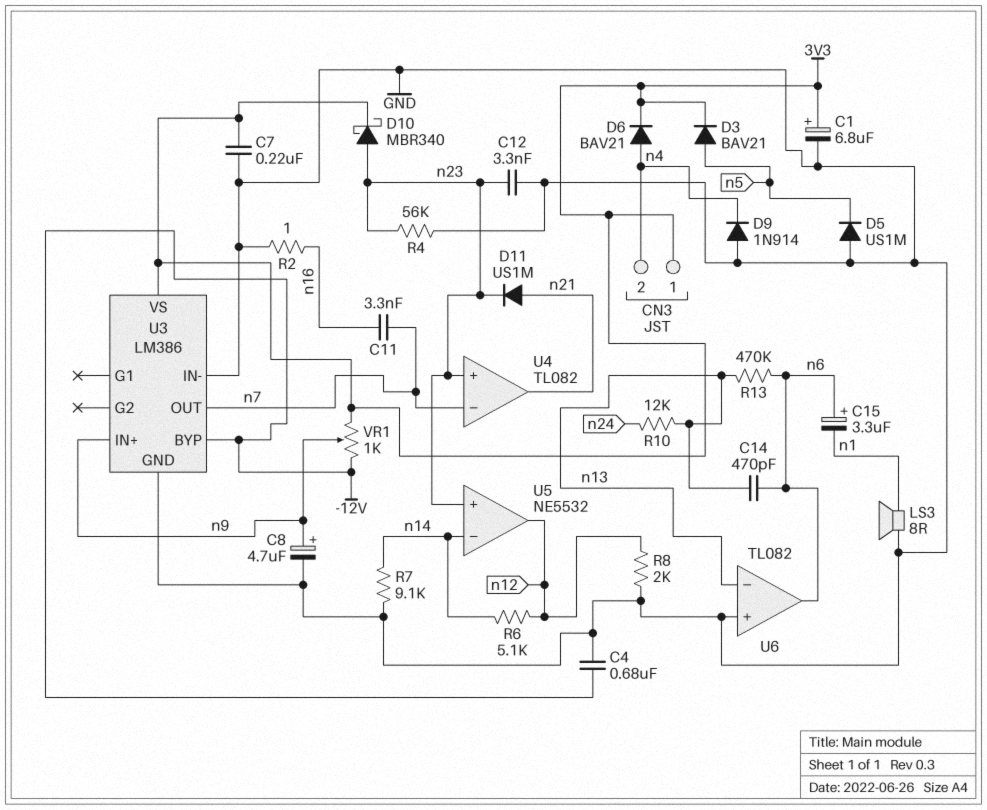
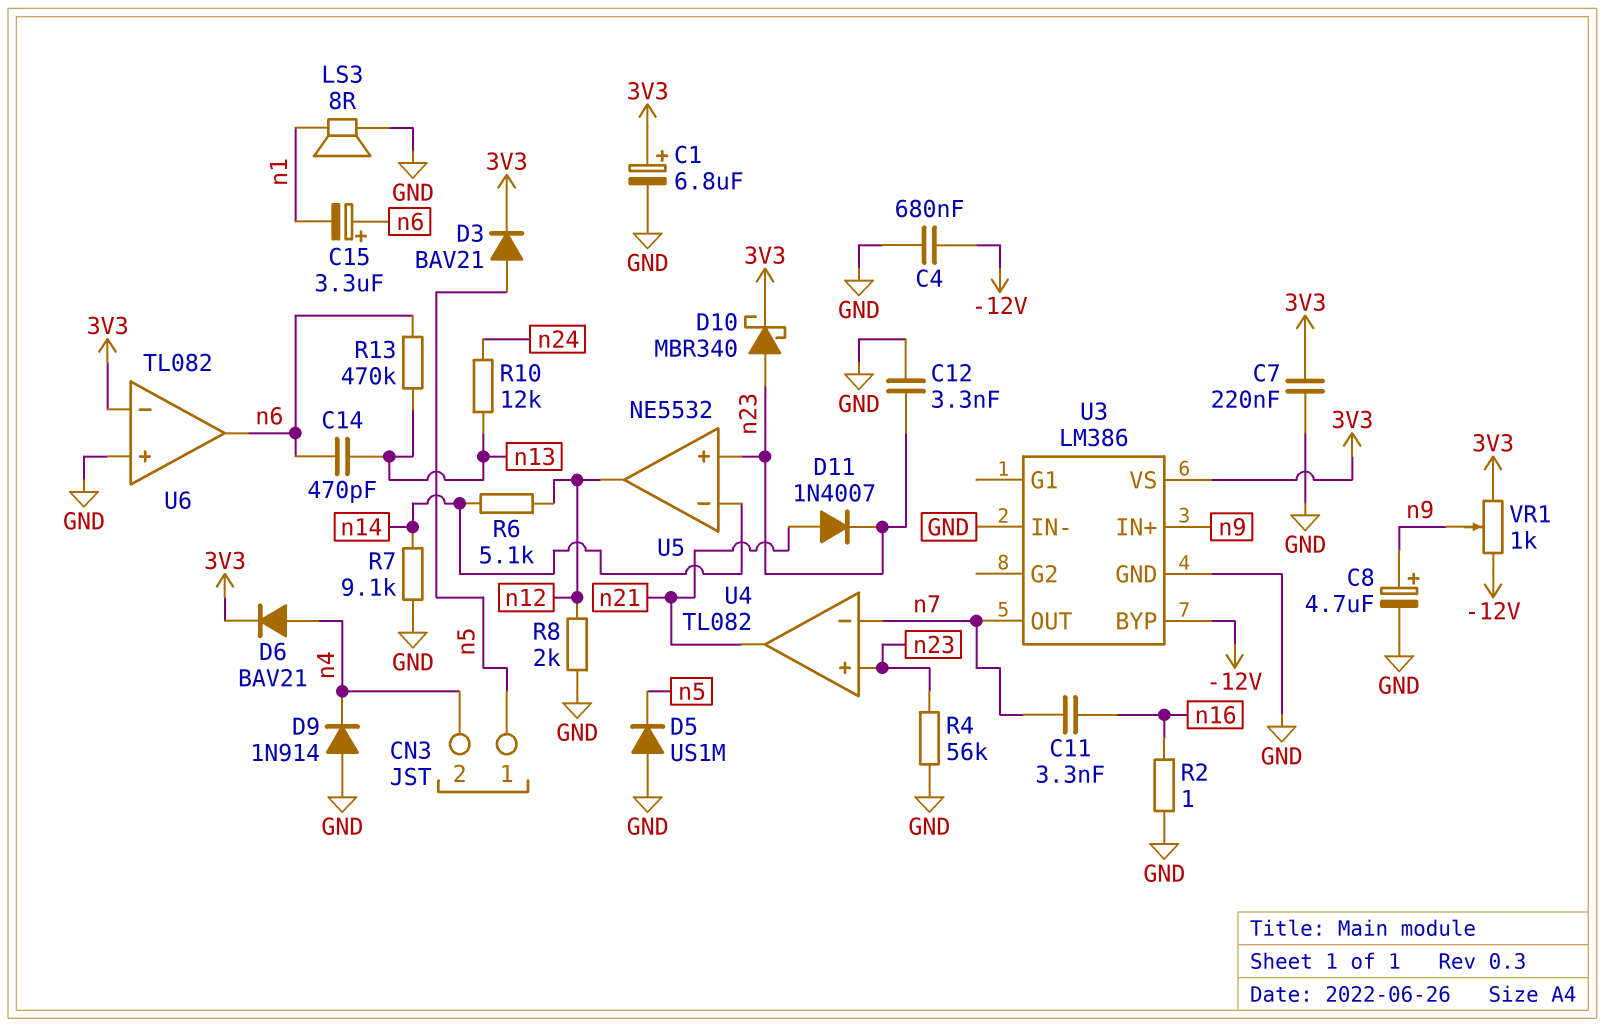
CN3 pin 1: 3V3 -> n5
D11: diode US1M (A n21, K n23) -> diode 1N4007 (A n21, K n23)
U6 pin in-: n13 -> 3V3

